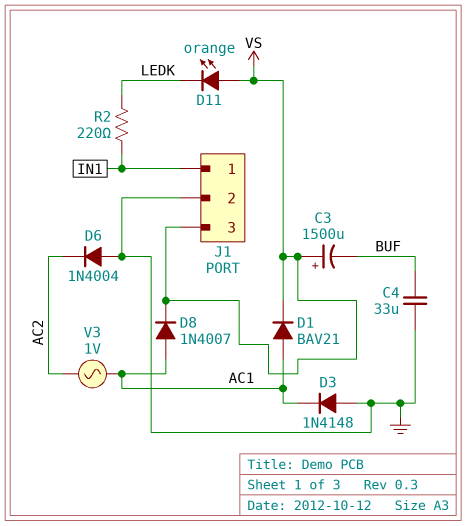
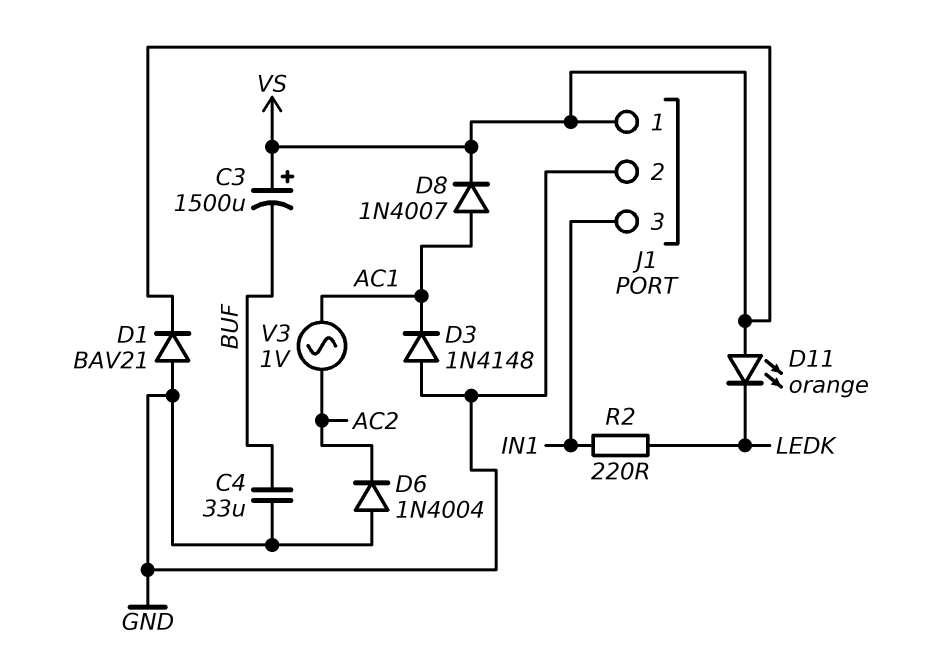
D1: diode BAV21 (A AC1, K VS) -> diode BAV21 (A GND, K VS)
J1 pin 1: IN1 -> VS
J1 pin 3: VS -> IN1

